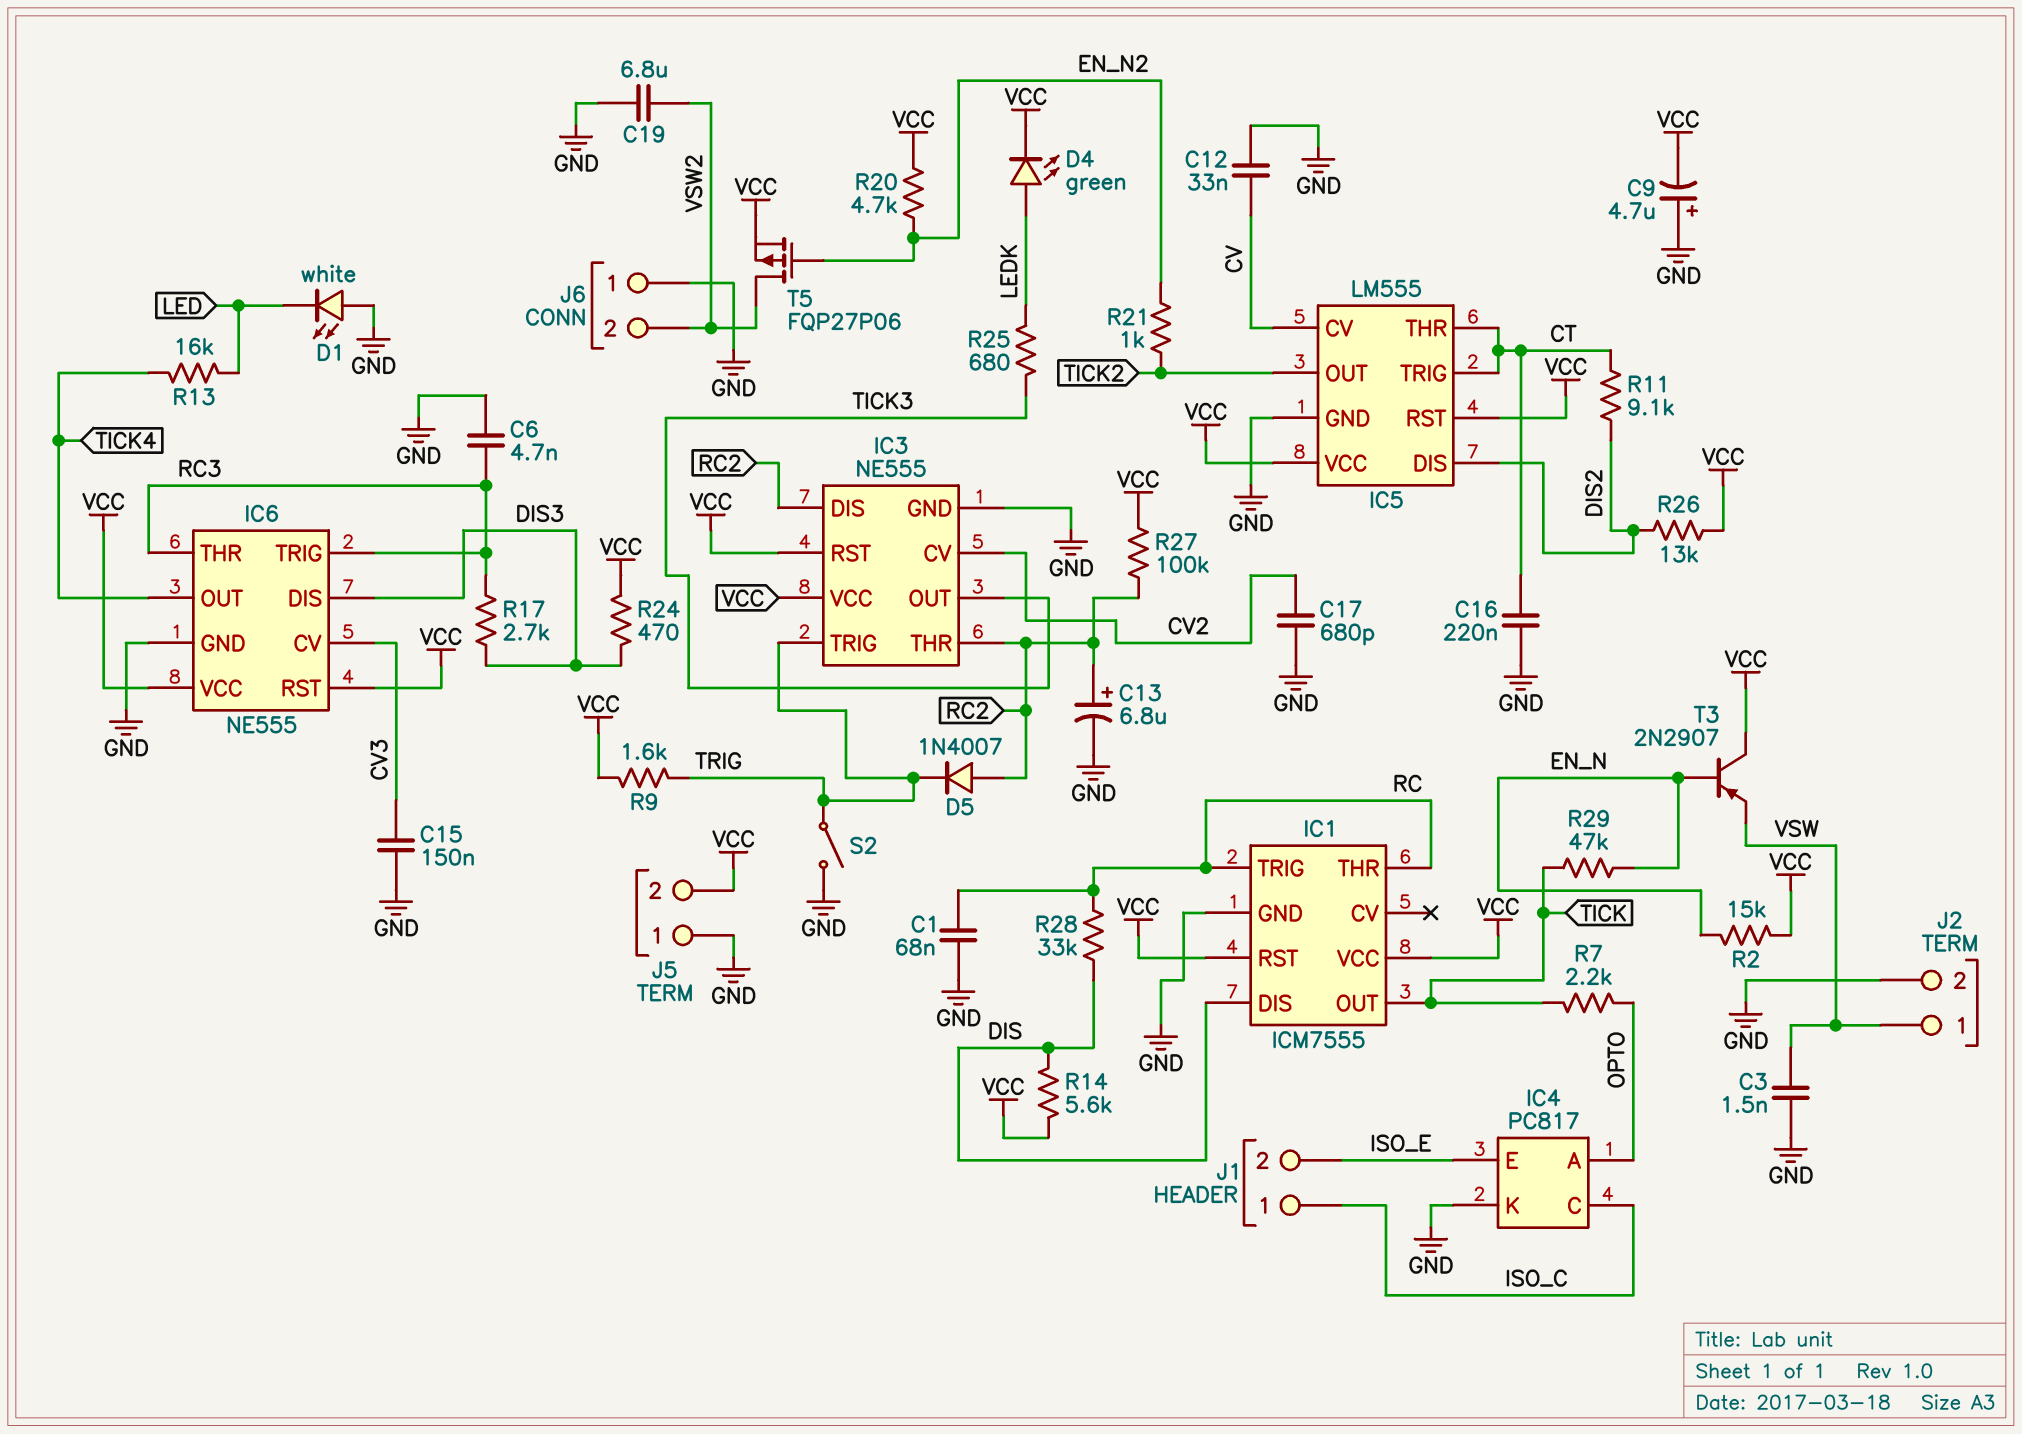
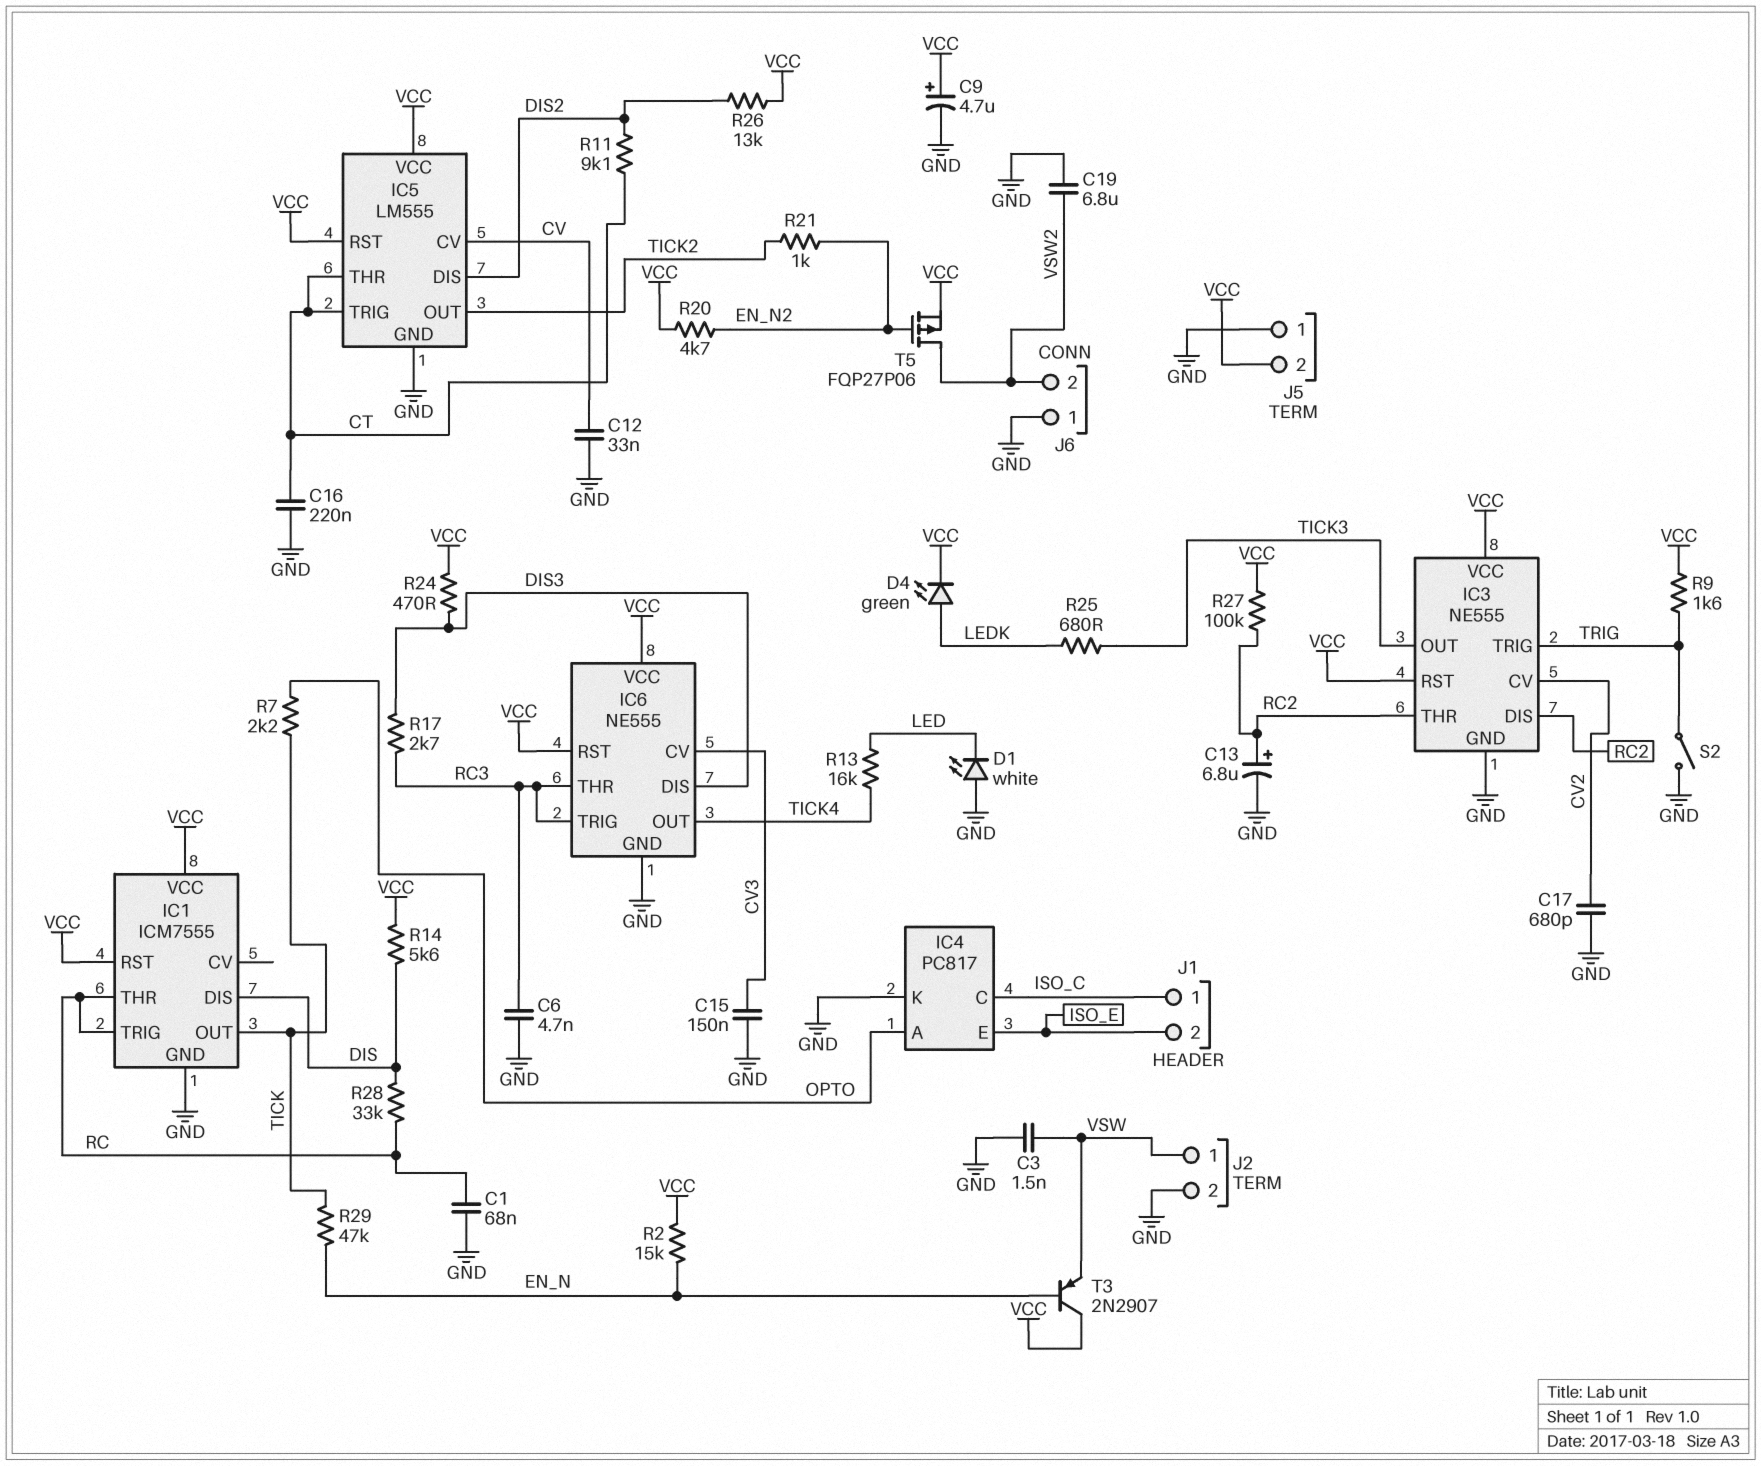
C9: 4.7uF (plus GND, minus VCC) -> 4.7uF (plus VCC, minus GND)
D5: diode 1N4007 (A RC2, K TRIG) -> none

